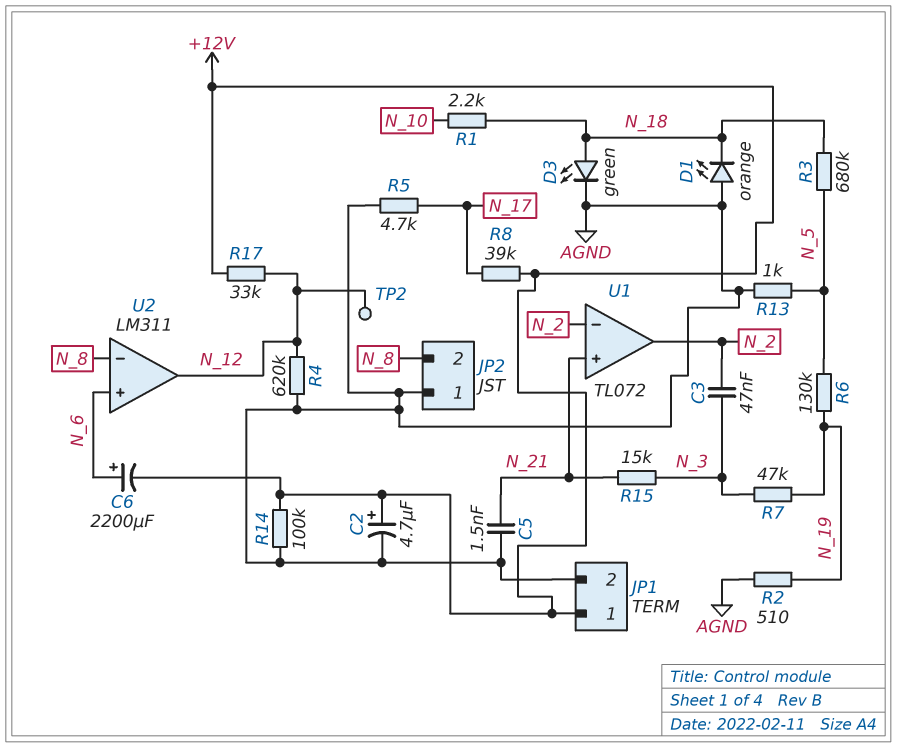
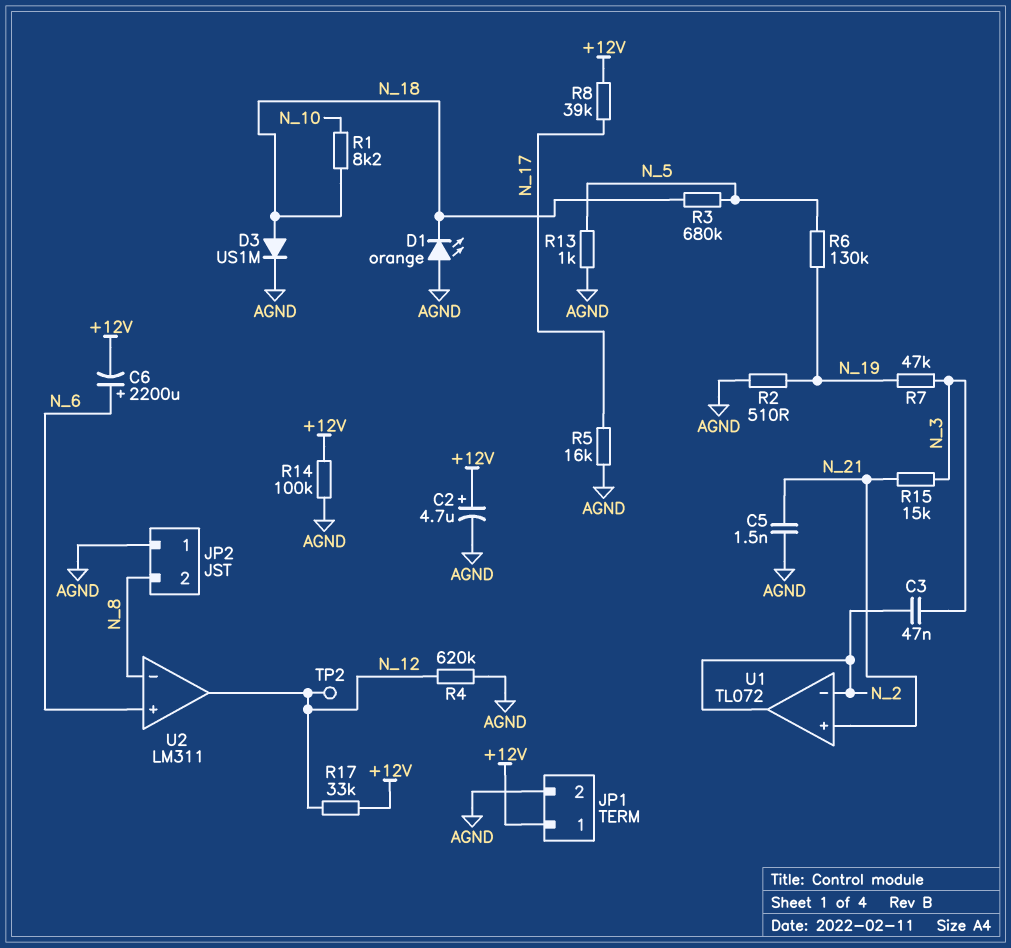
D3: LED green (A N_18, K AGND) -> diode US1M (A N_18, K AGND)
R1: 2.2k (N_10, N_18) -> 8.2k (N_10, N_18)
R5: 4.7k (AGND, N_17) -> 16k (AGND, N_17)

